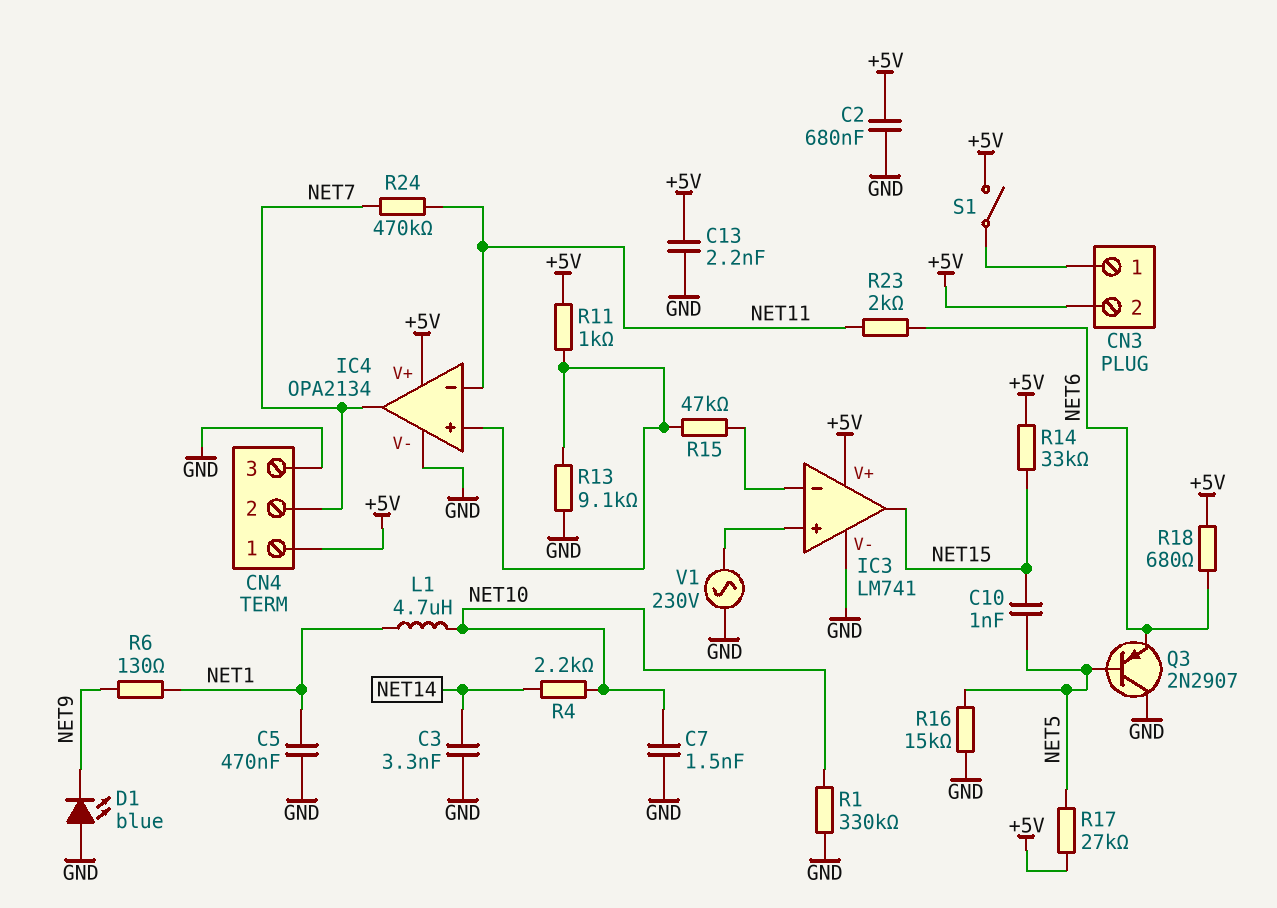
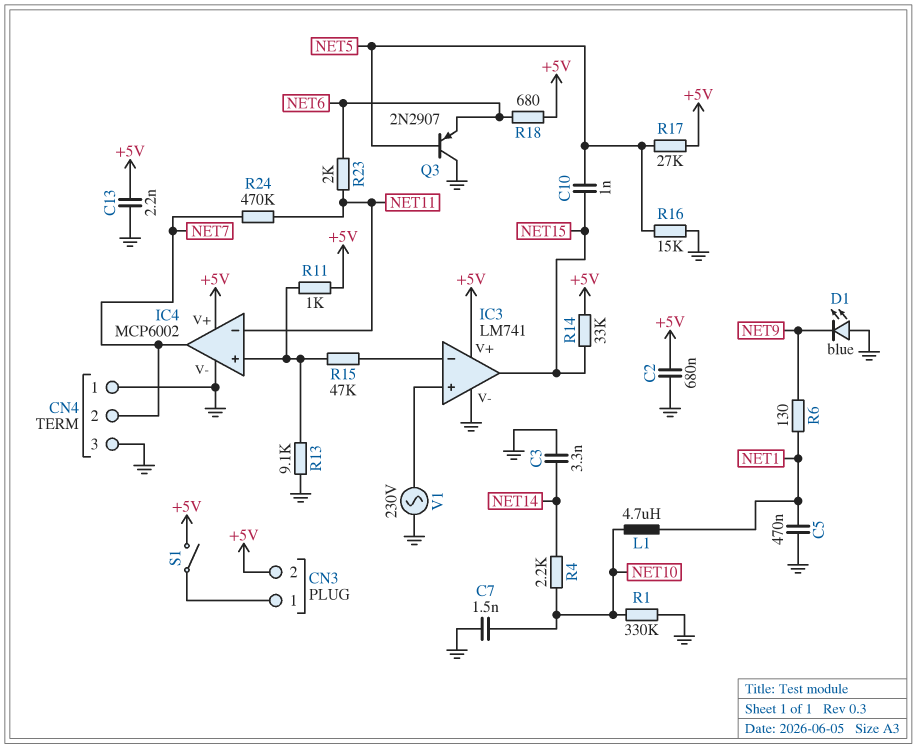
CN4 pin 1: +5V -> GND
IC4: OPA2134 -> MCP6002

